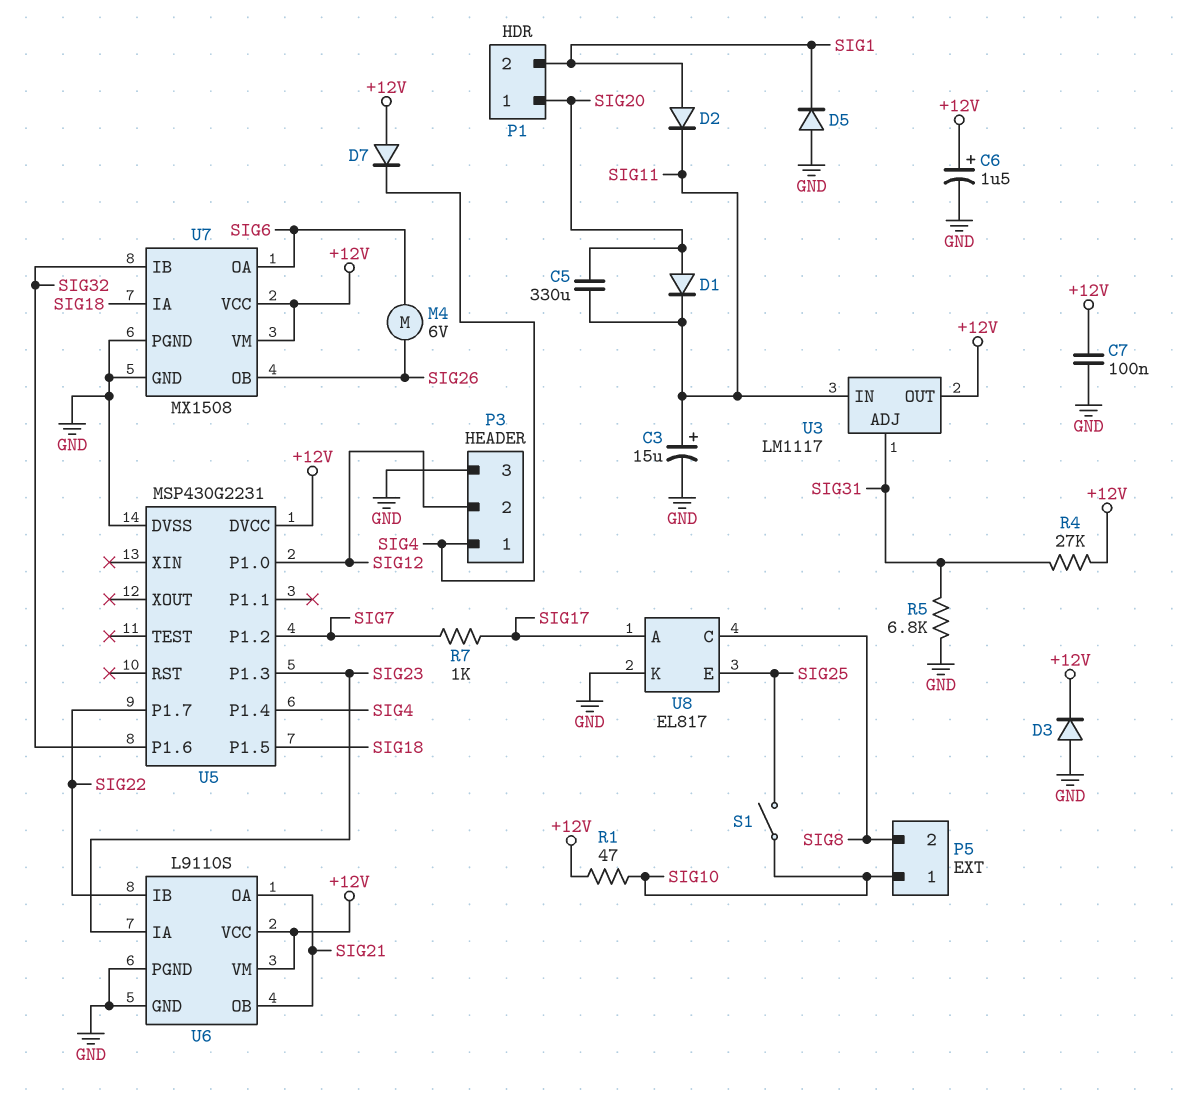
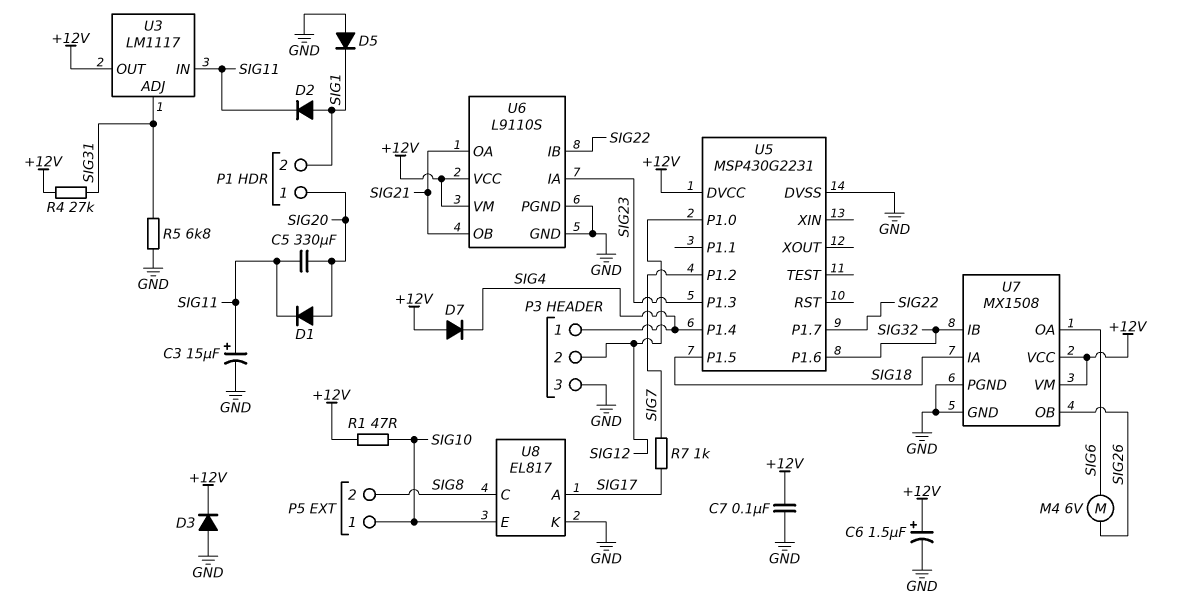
S1: switch (SIG10, SIG25) -> none
U8 pin E: SIG25 -> SIG10

